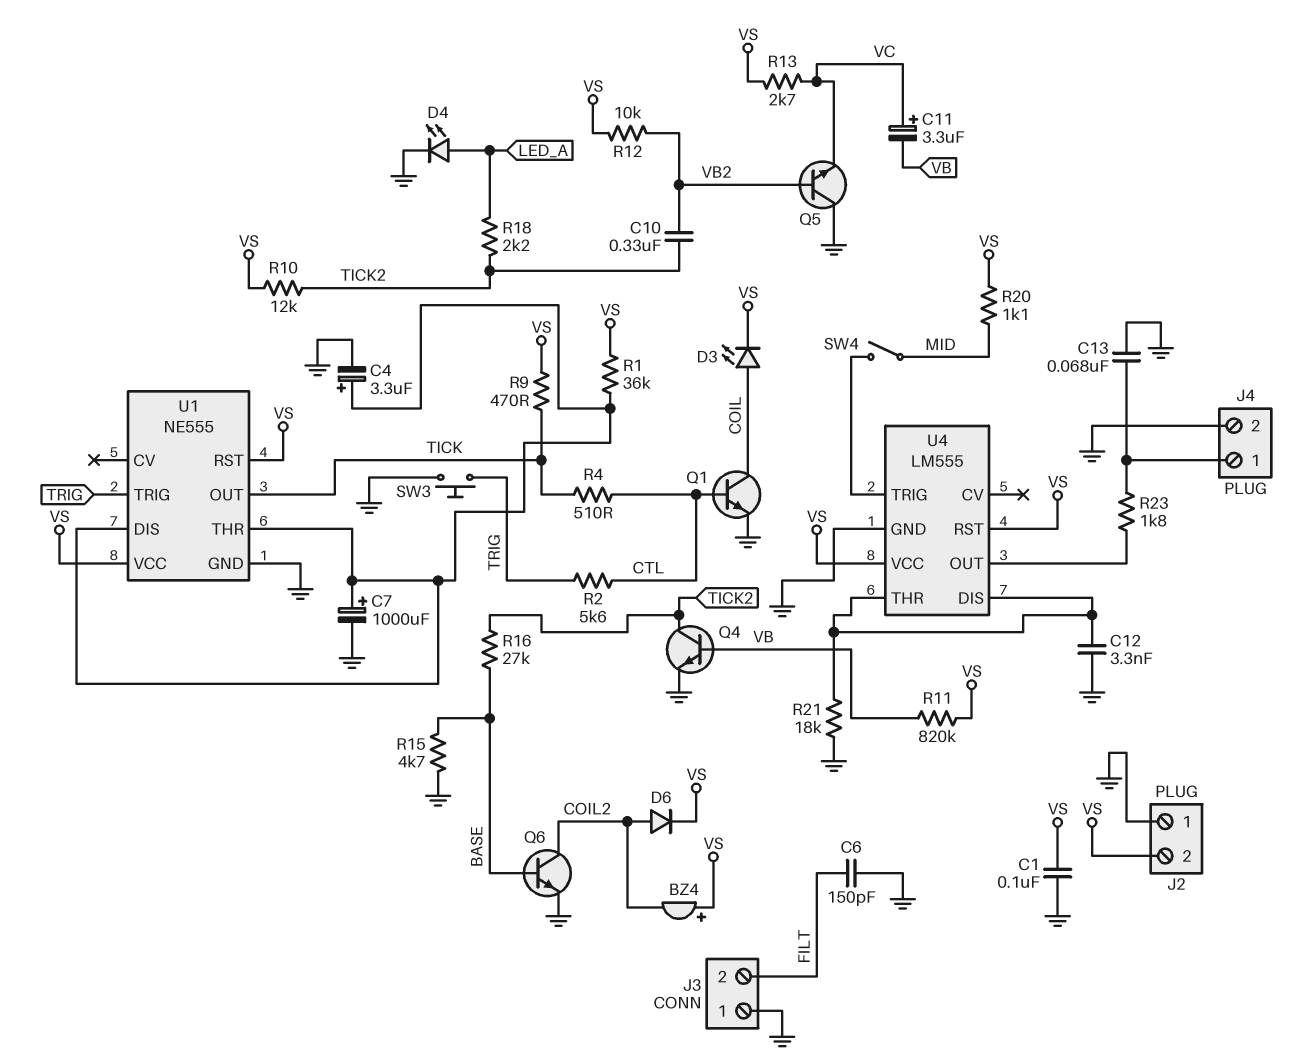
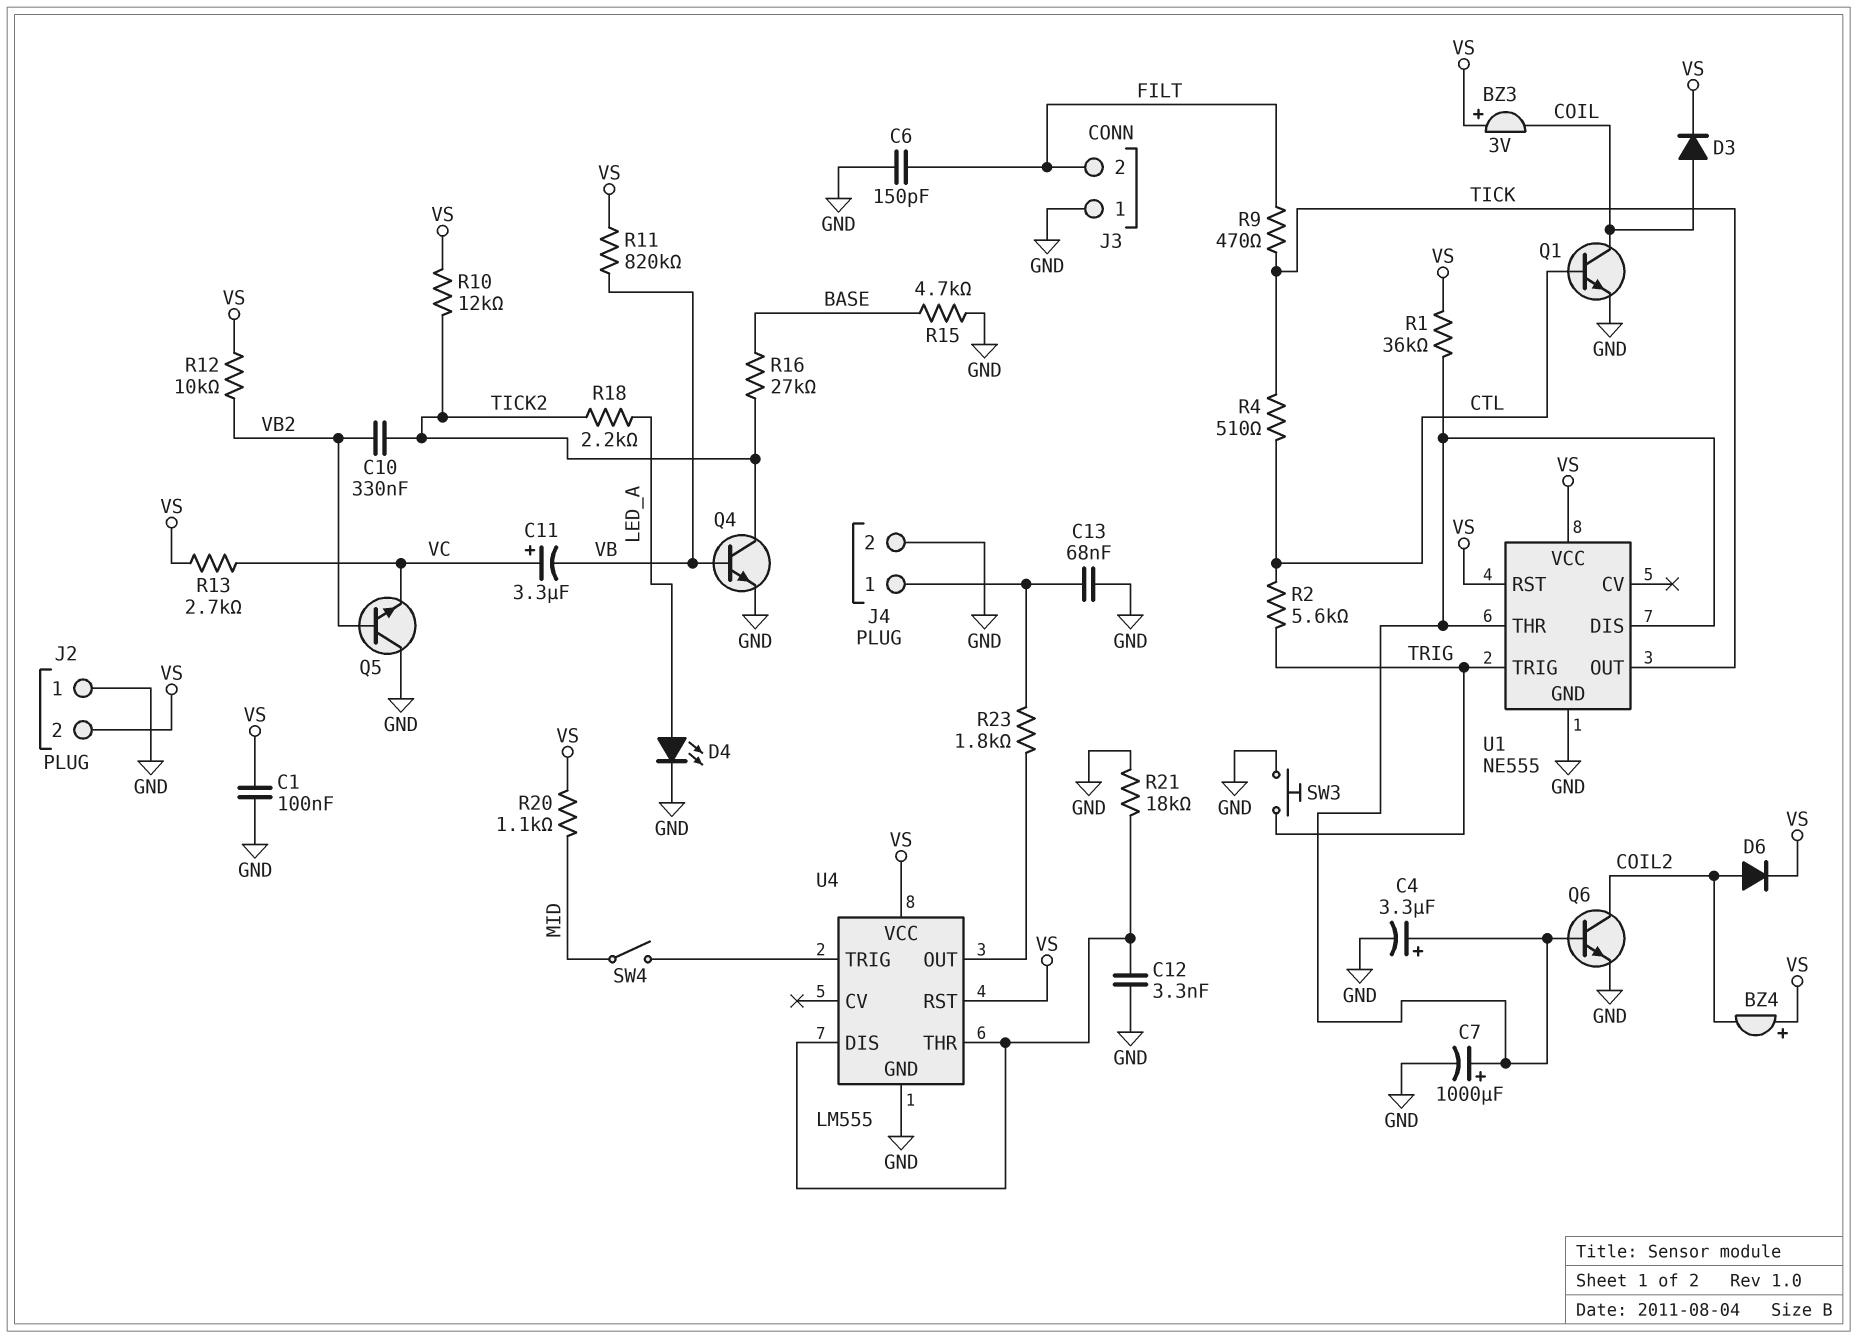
BZ3: none -> buzzer 3V (plus VS, minus COIL)
D3: LED (A COIL, K VS) -> diode (A COIL, K VS)
Q6: NPN (B BASE, C COIL2, E GND) -> NPN (B U1/DIS, C COIL2, E GND)
R9: 470 (TICK, VS) -> 470 (FILT, TICK)

